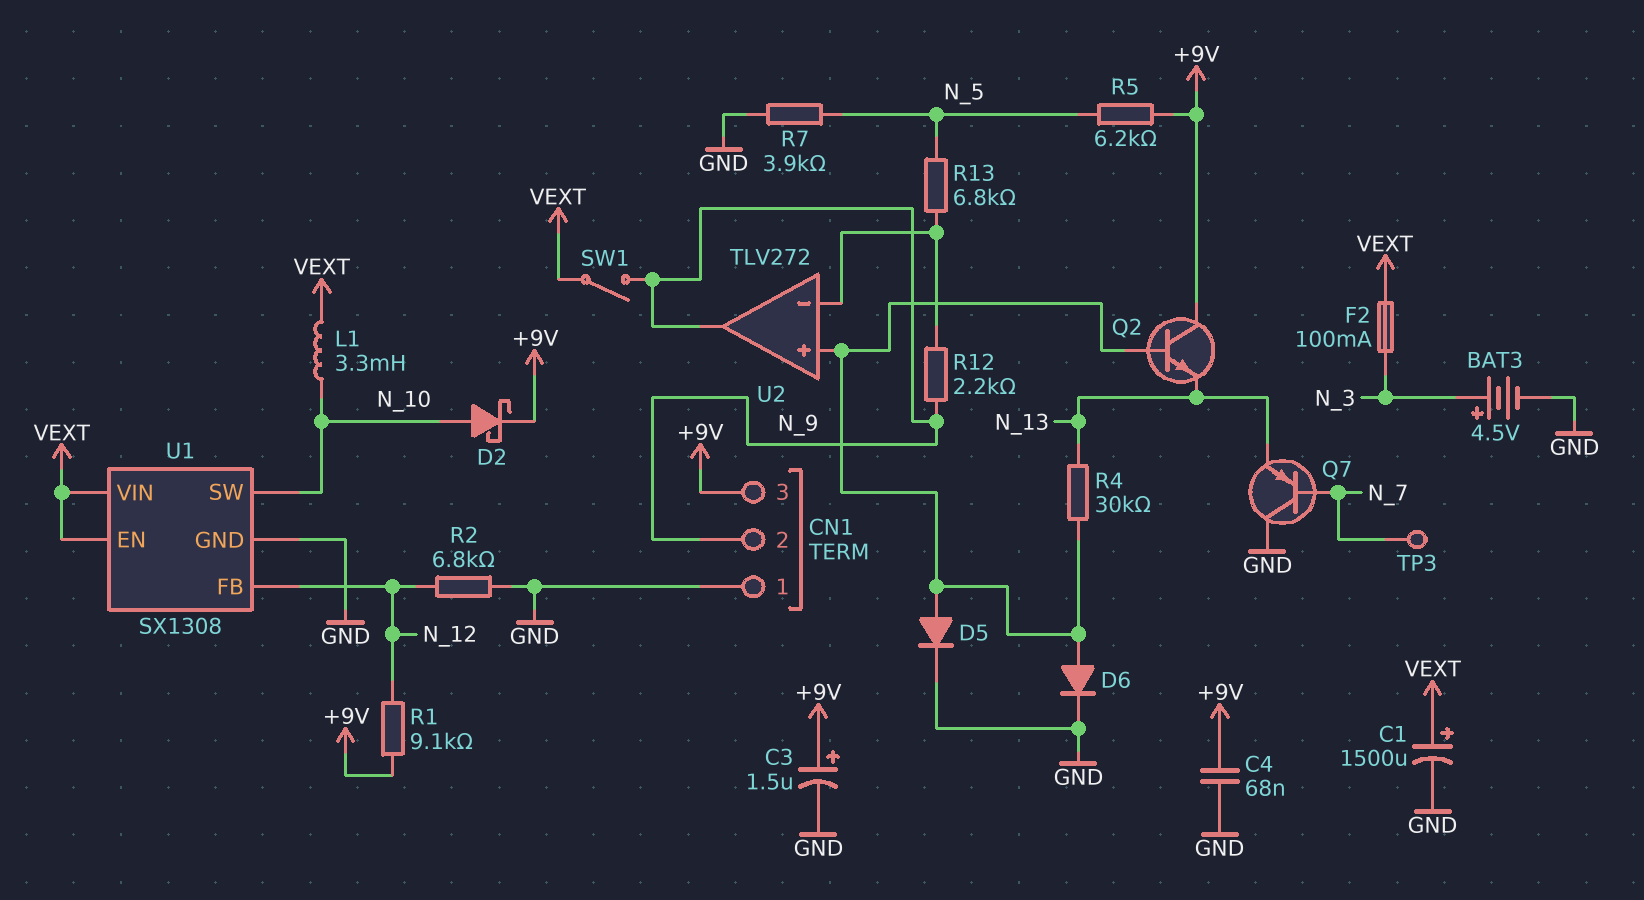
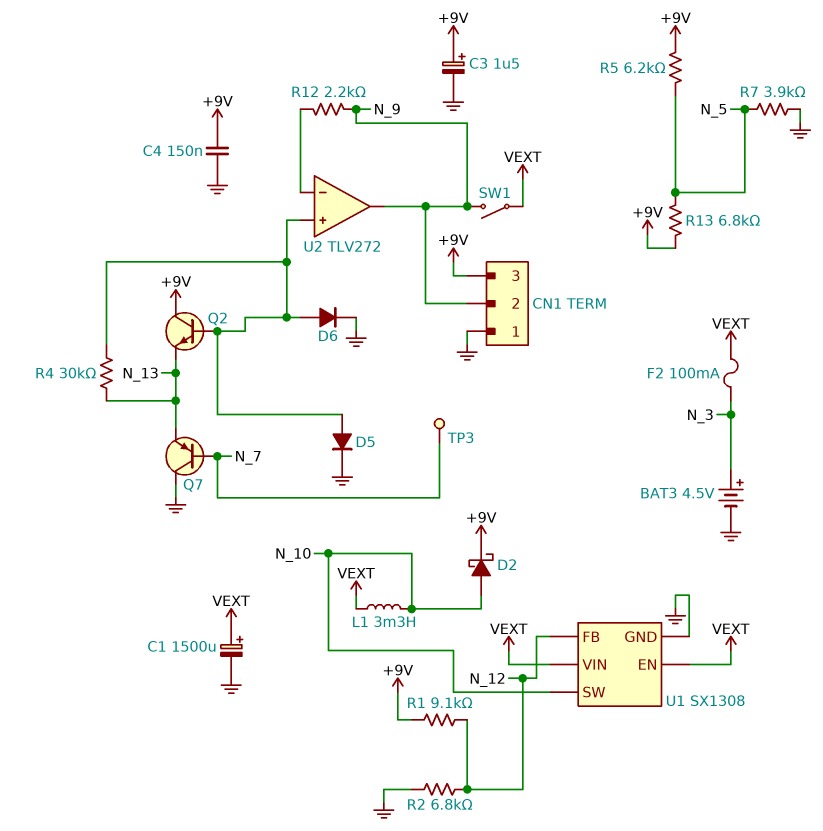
C4: 68nF (+9V, GND) -> 150nF (+9V, GND)
R13: 6.8k (N_5, U2/in-) -> 6.8k (+9V, N_5)

